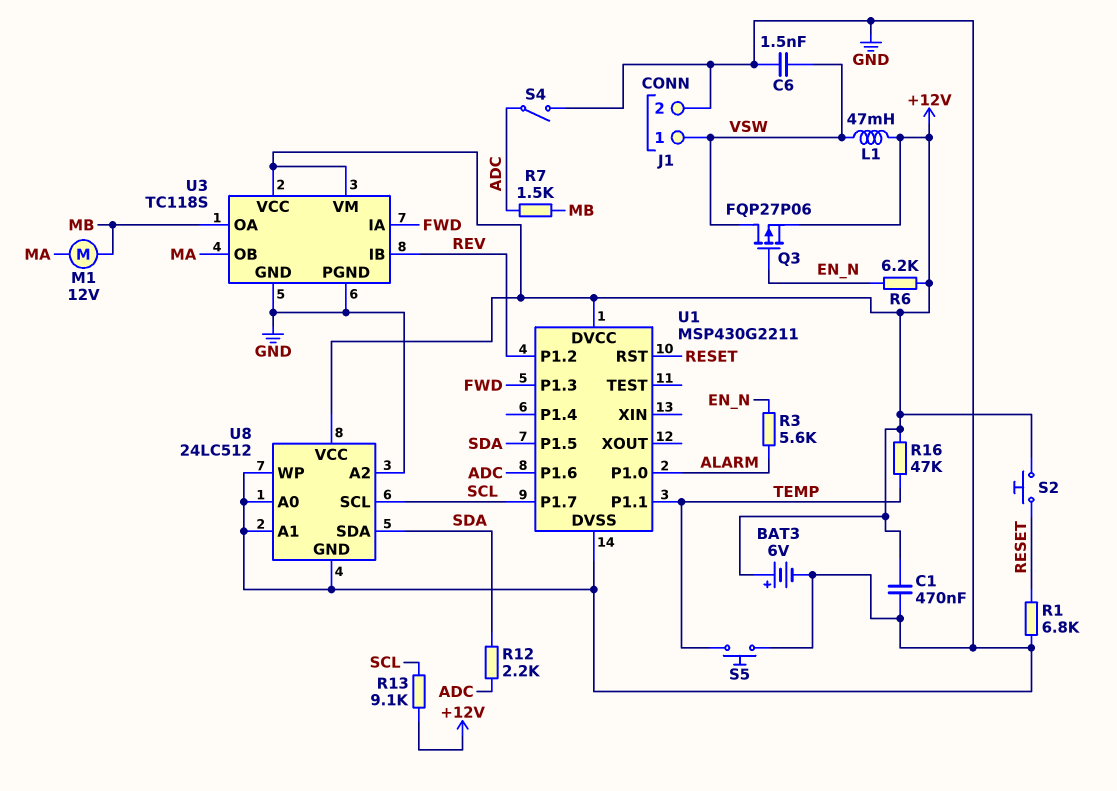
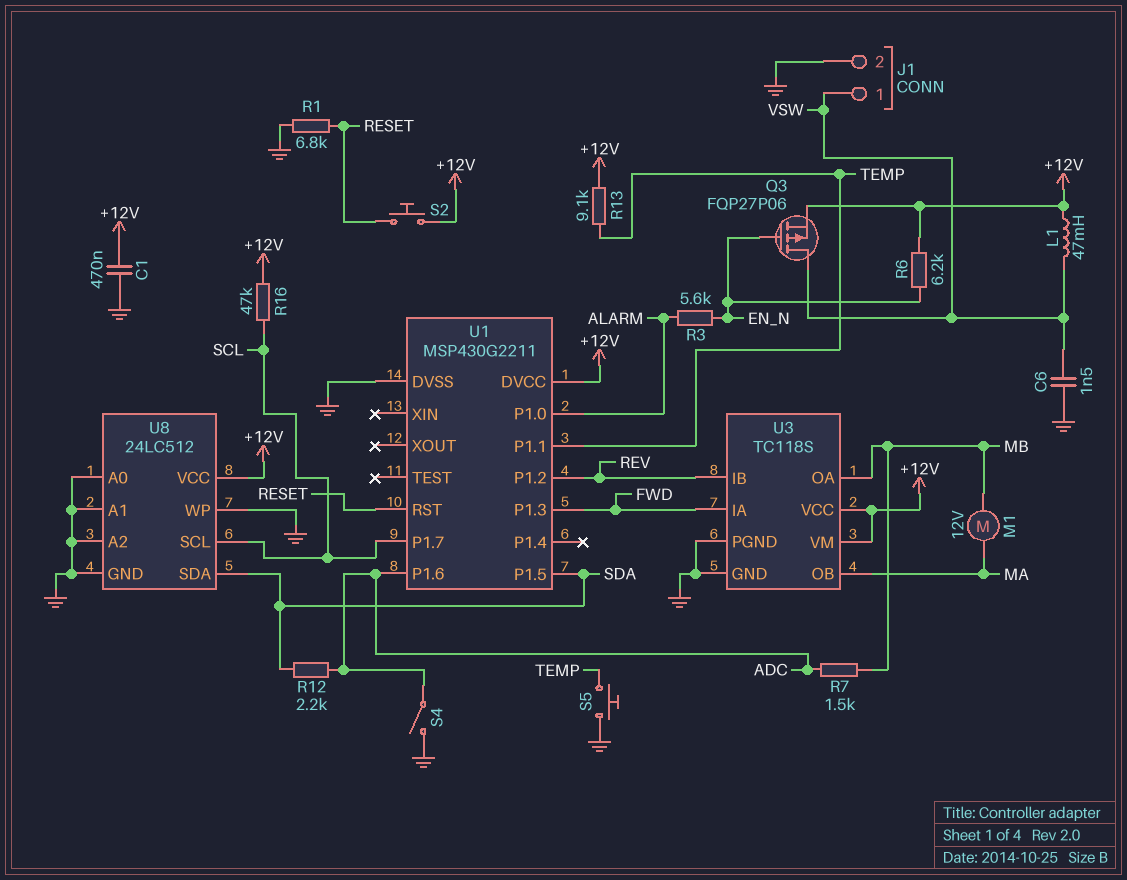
BAT3: 6V (plus +12V, minus GND) -> none
R13: 9.1k (+12V, SCL) -> 9.1k (+12V, TEMP)
R16: 47k (+12V, TEMP) -> 47k (+12V, SCL)

